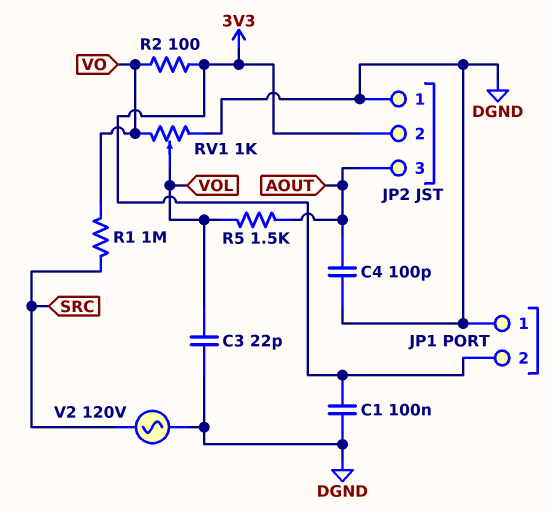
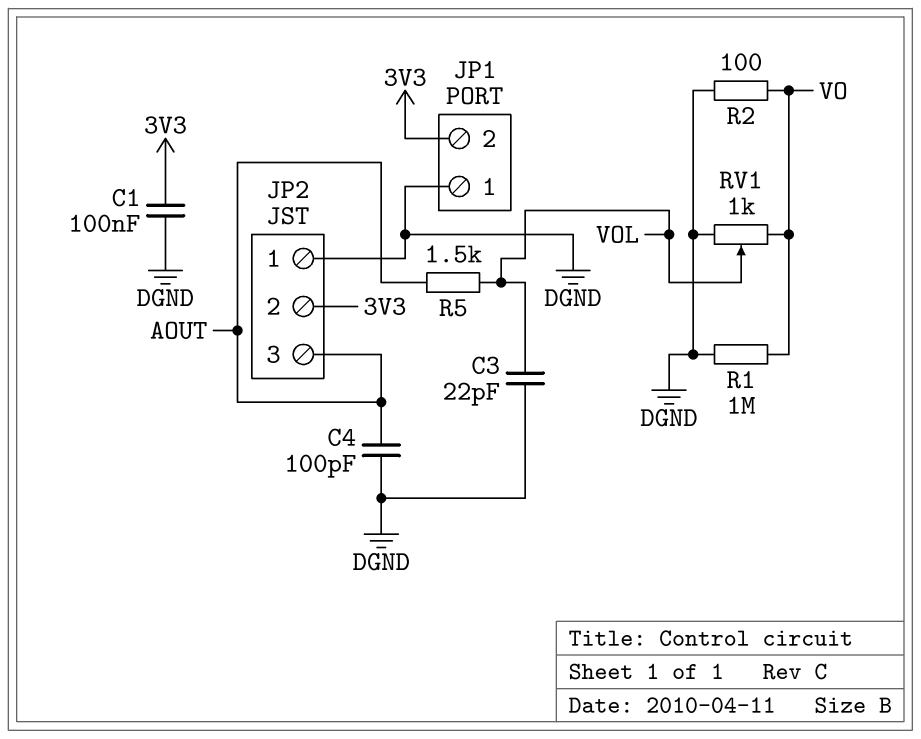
R1: 1M (SRC, VO) -> 1M (DGND, VO)
R2: 100 (3V3, VO) -> 100 (DGND, VO)
V2: AC 120V (DGND, SRC) -> none

